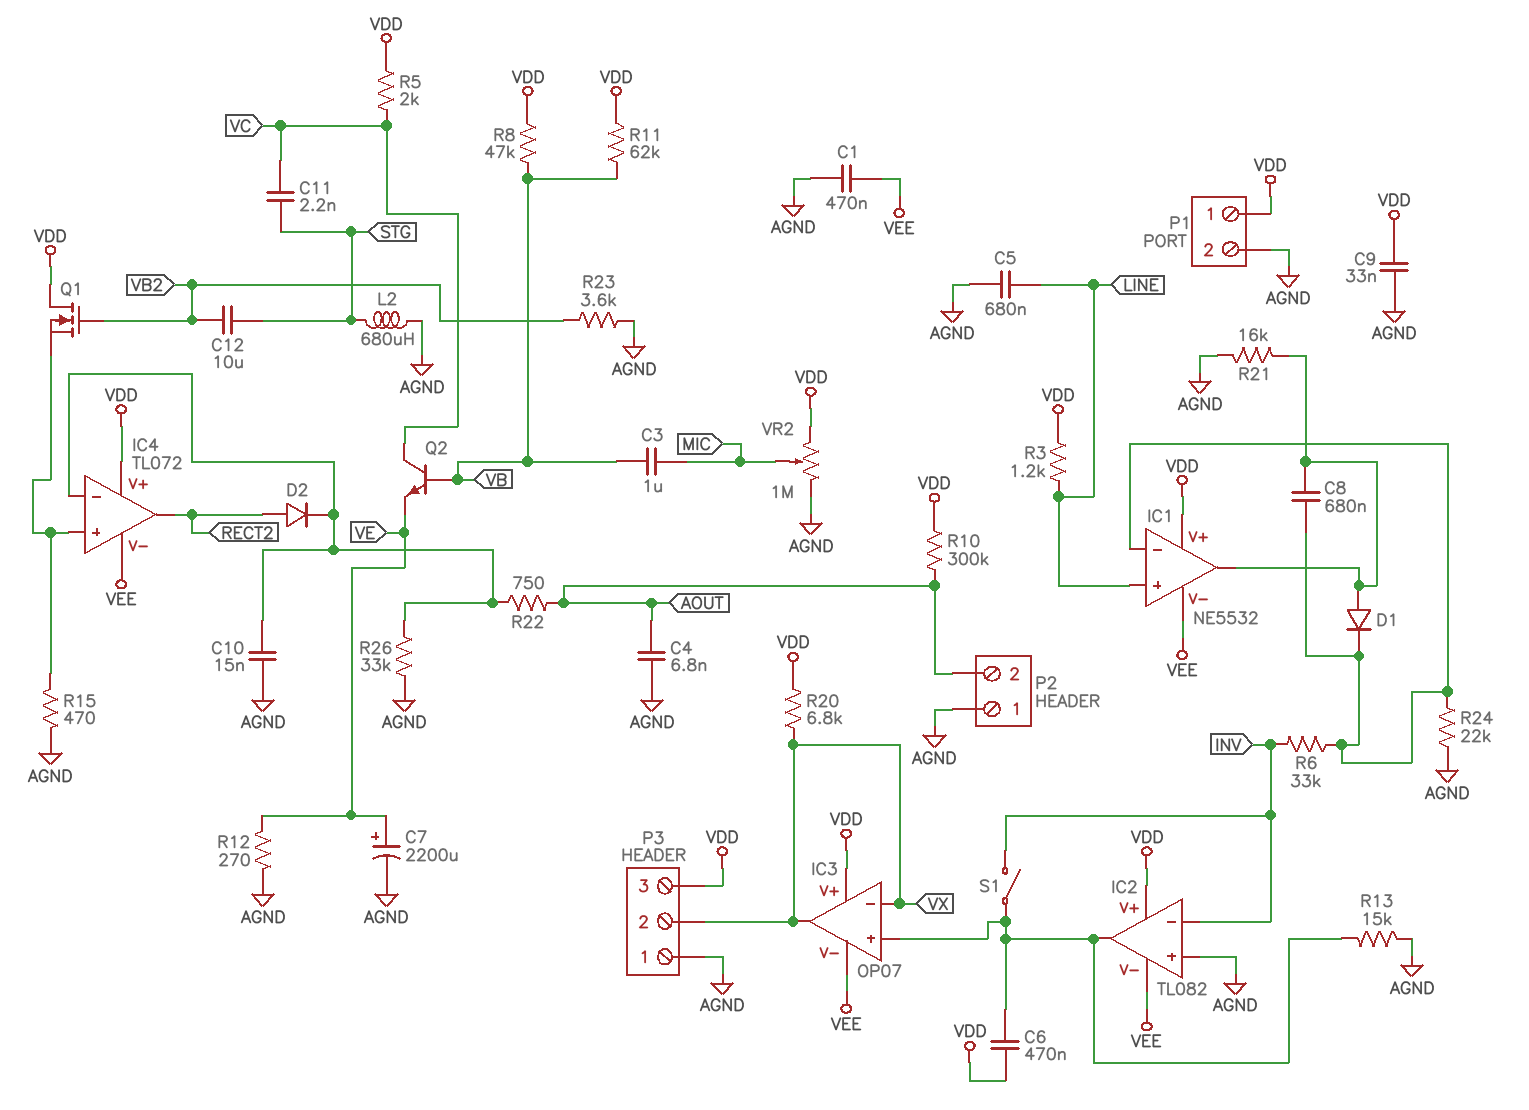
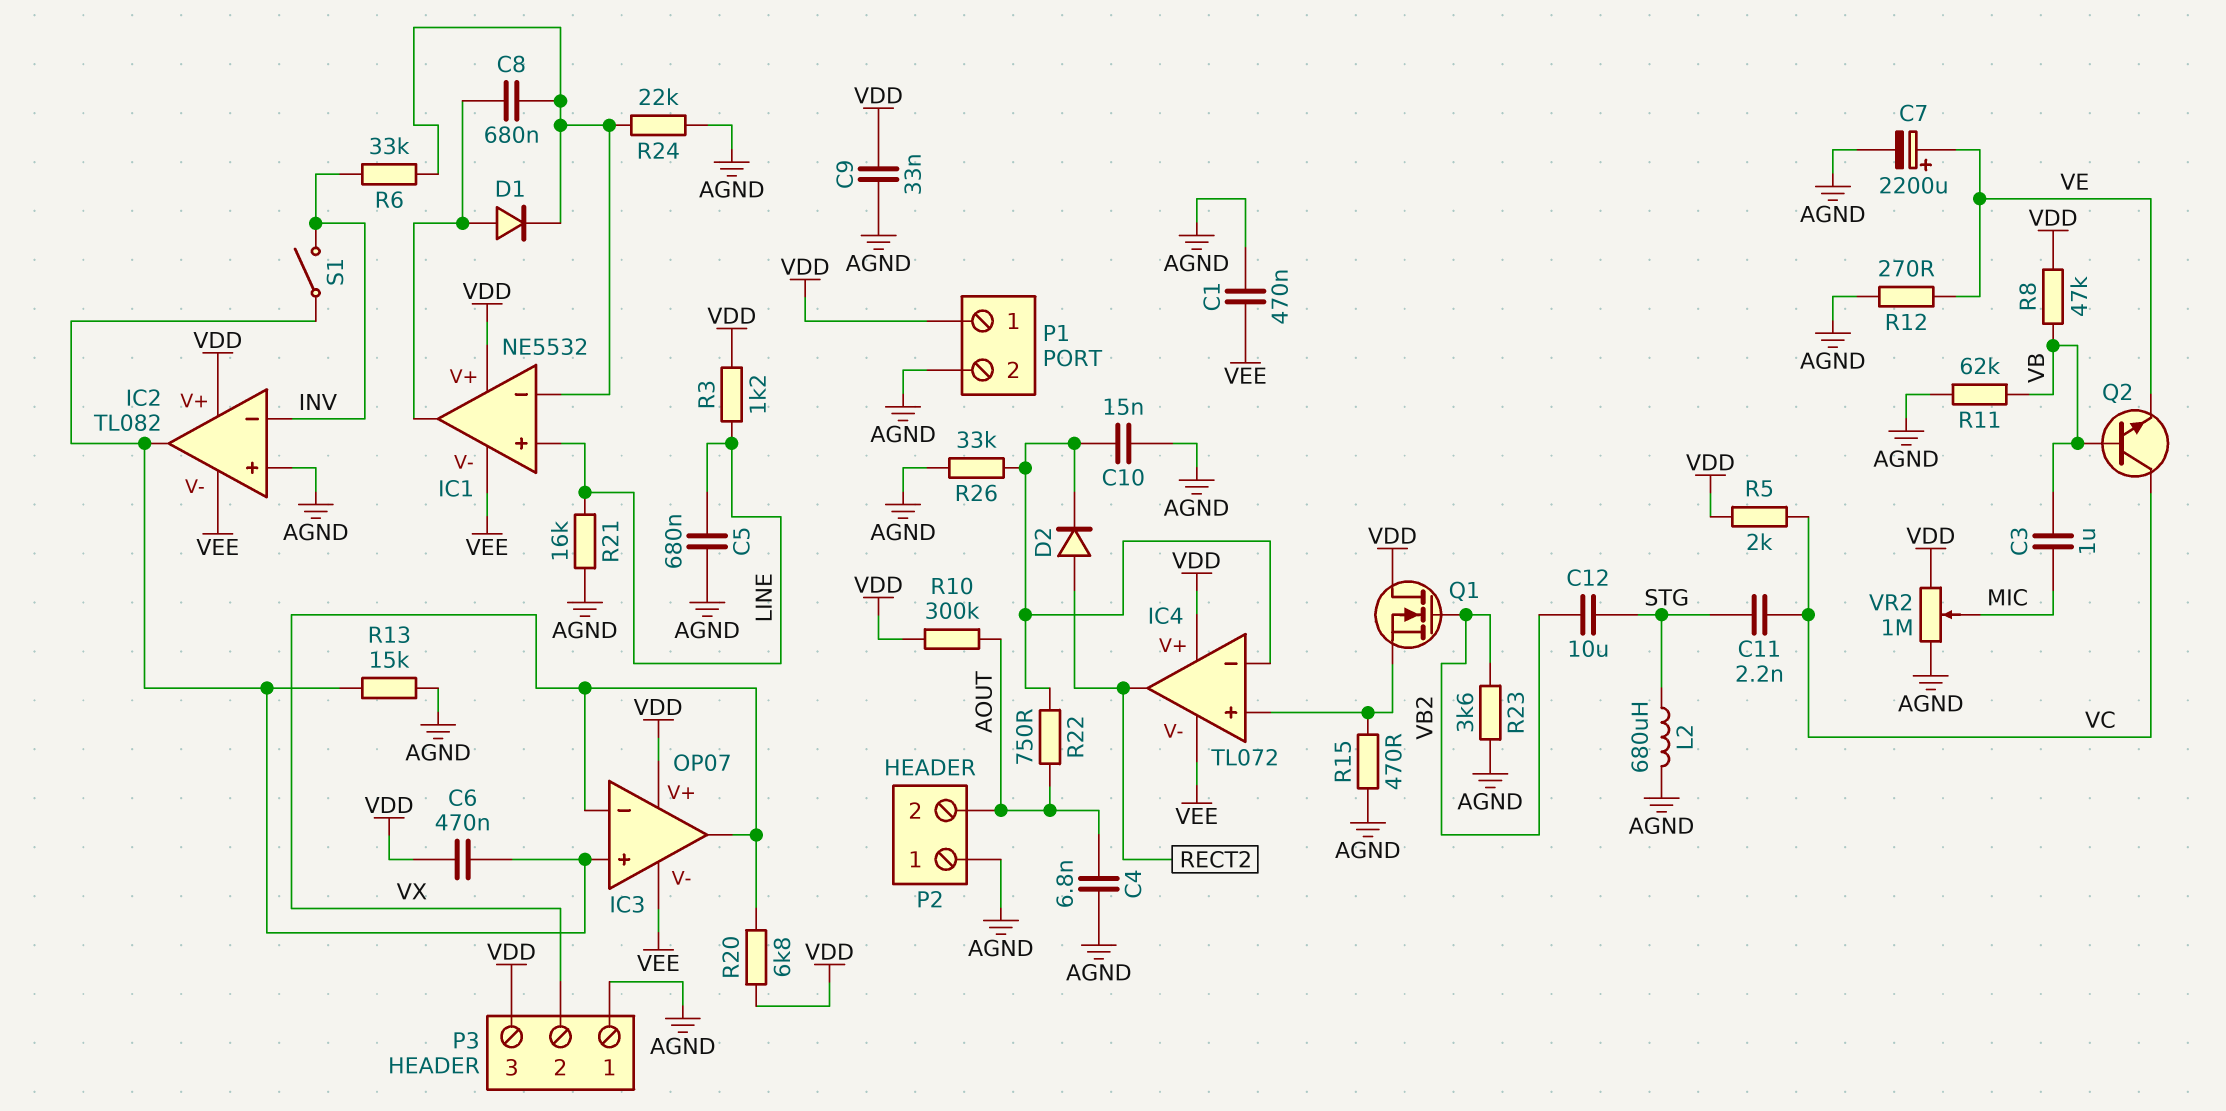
R11: 62k (VB, VDD) -> 62k (AGND, VB)
R21: 16k (AGND, IC1/out) -> 16k (AGND, LINE)

